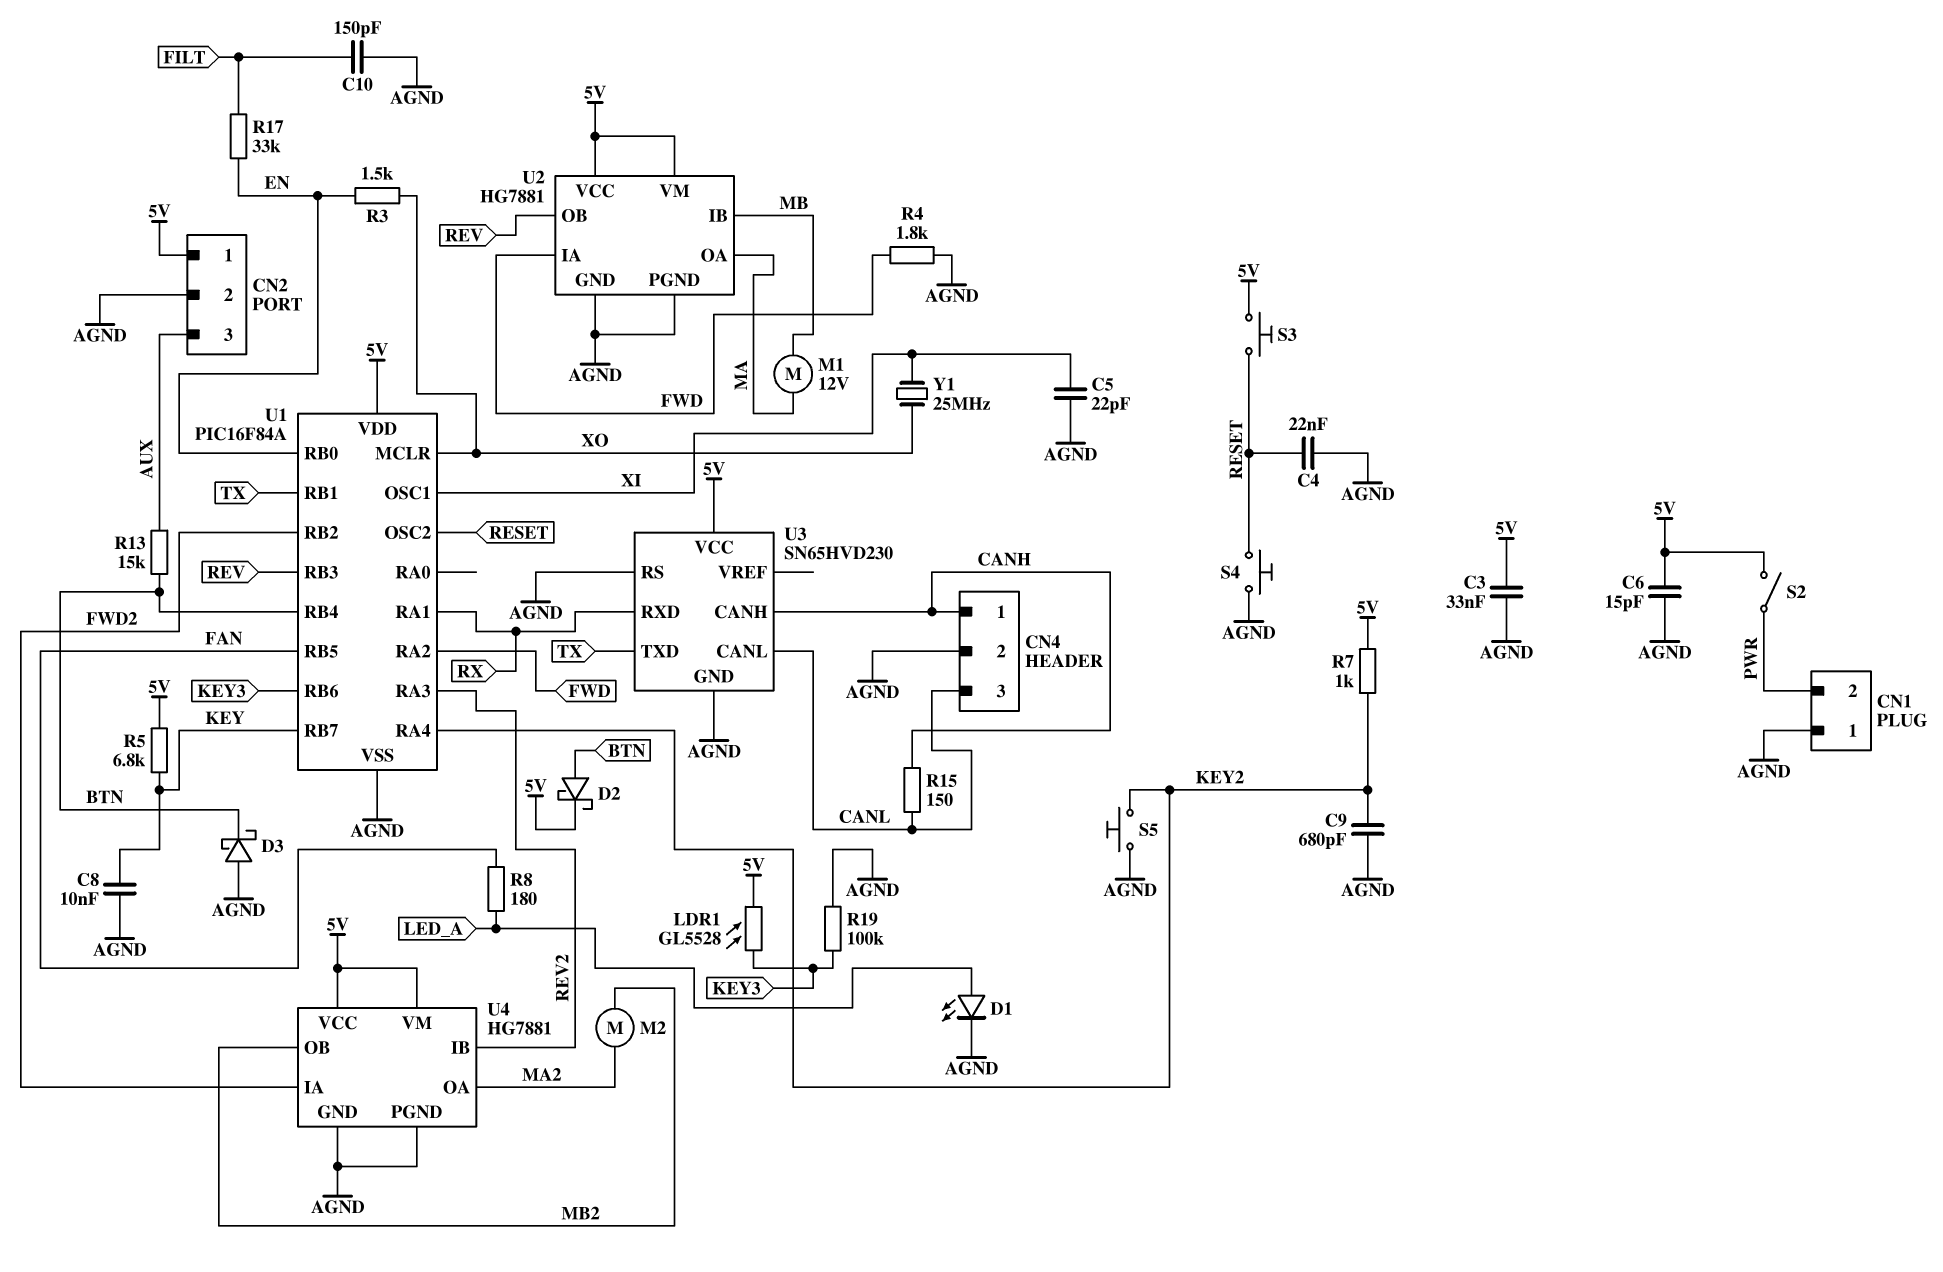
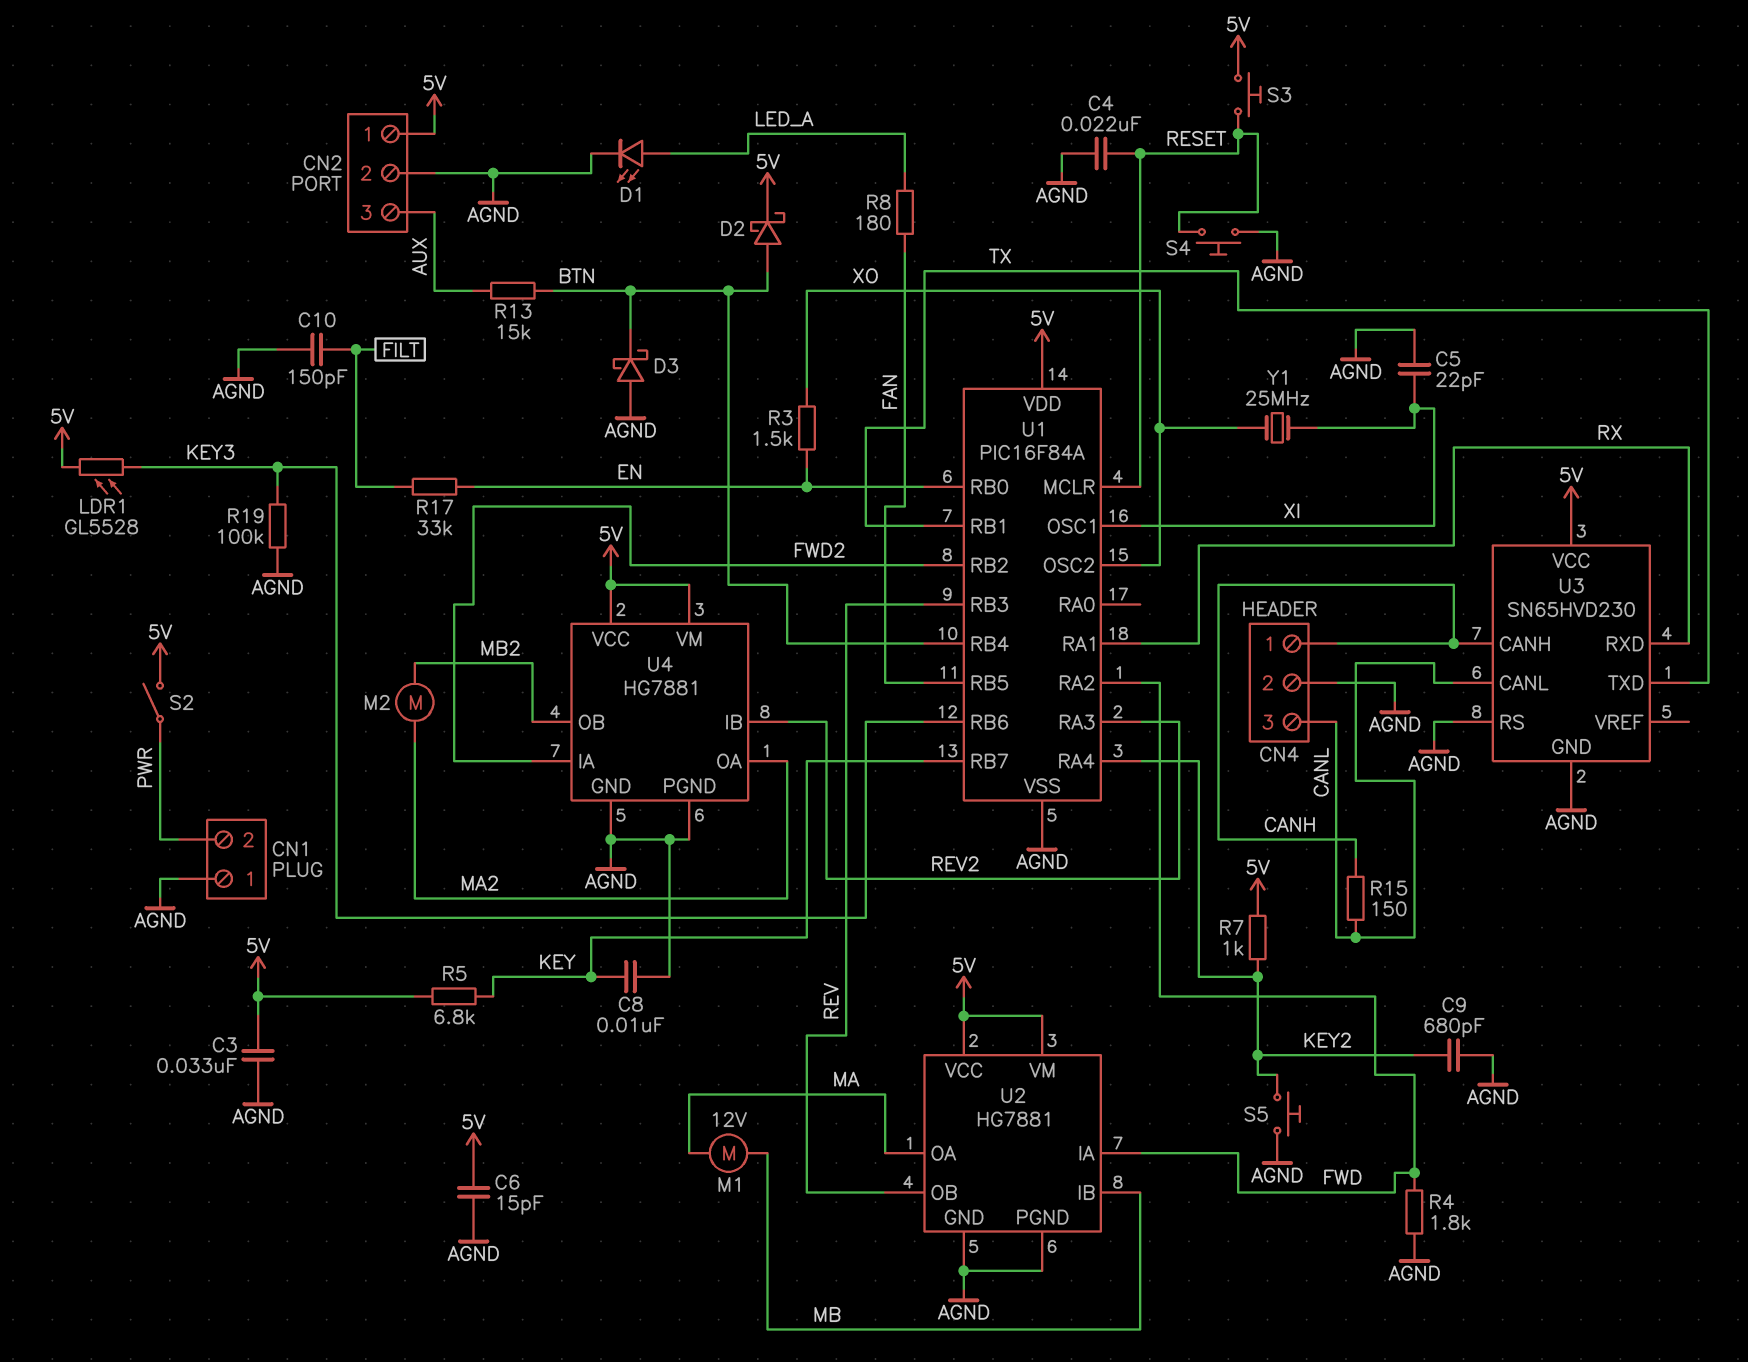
U1 pin MCLR: XO -> RESET
U1 pin OSC2: RESET -> XO

